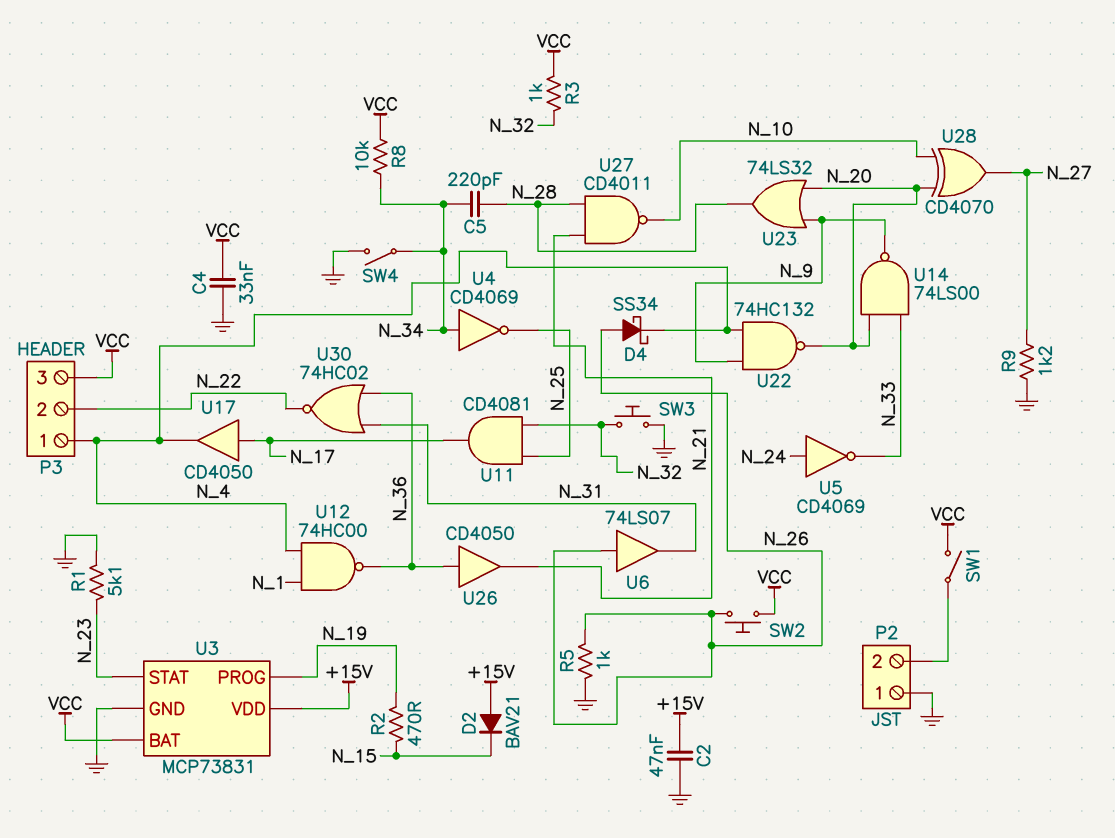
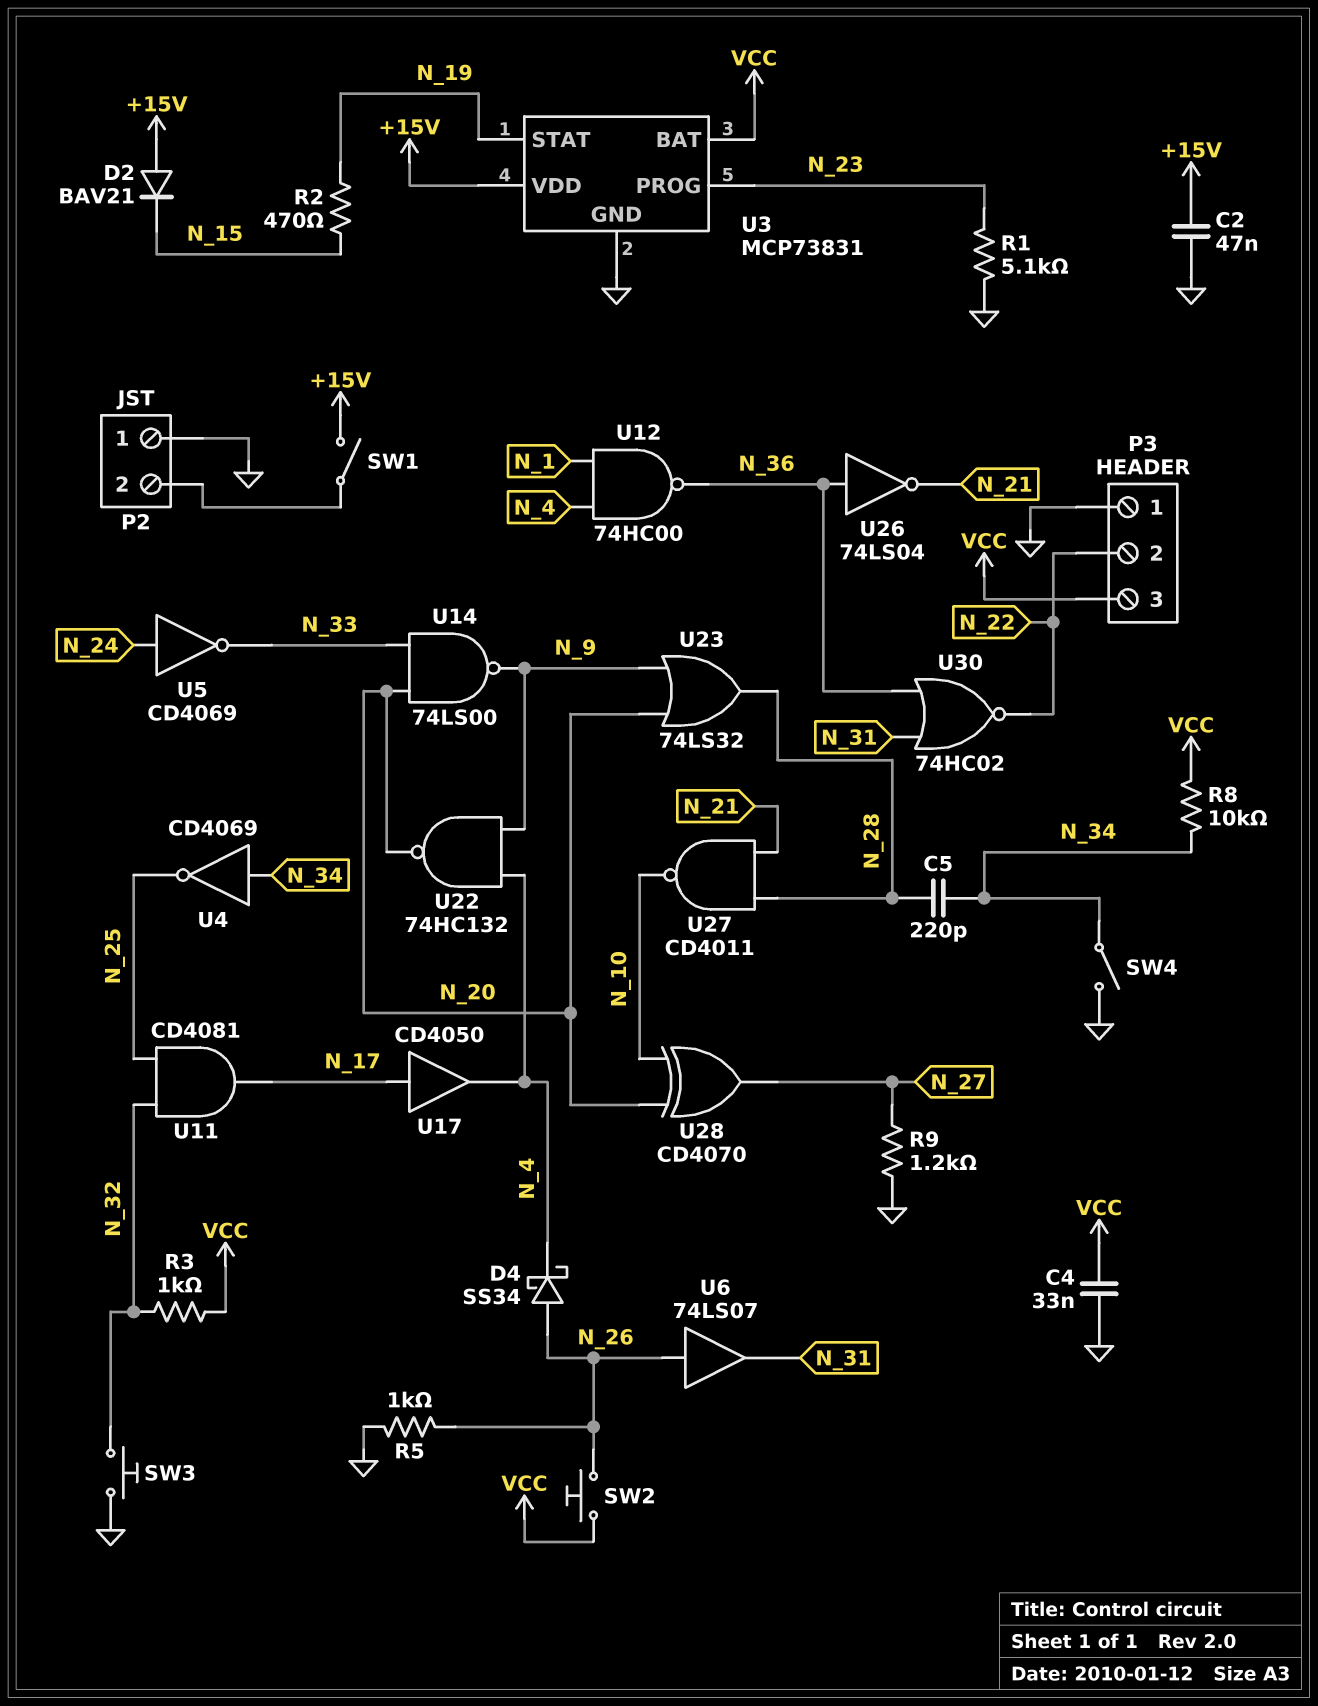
P3 pin 1: N_4 -> GND
SW1: switch (P2/2, VCC) -> switch (+15V, P2/2)
U3 pin PROG: N_19 -> N_23
U3 pin STAT: N_23 -> N_19
U26: buffer CD4050 (in N_36, out N_21) -> NOT 74LS04 (in N_36, out N_21)

